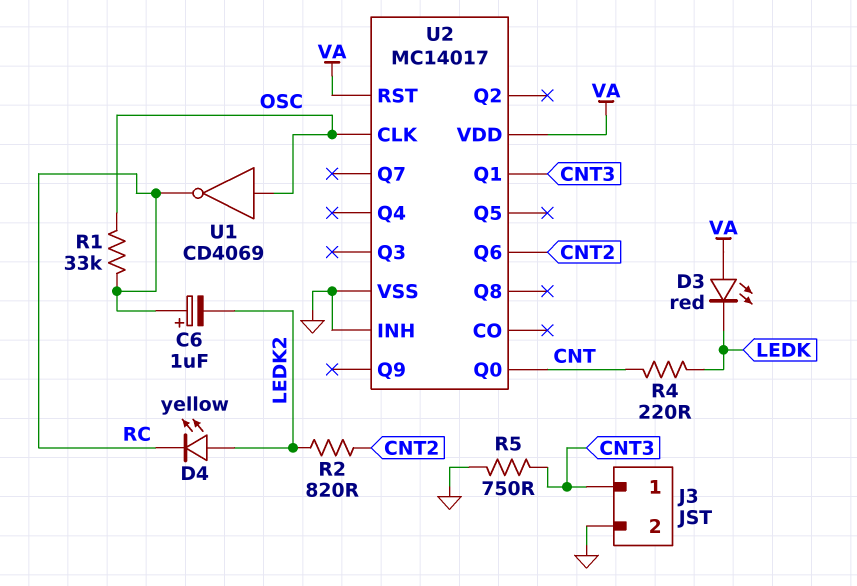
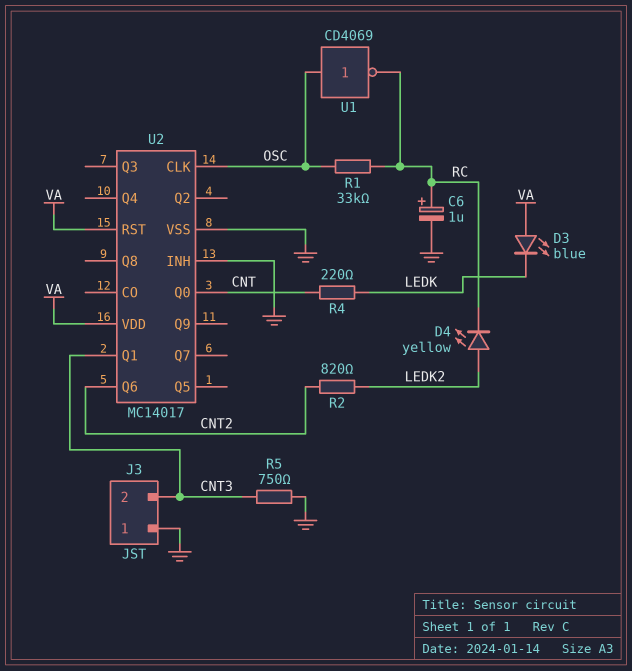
C6: 1uF (plus RC, minus LEDK2) -> 1uF (plus RC, minus GND)
D3: LED red (A VA, K LEDK) -> LED blue (A VA, K LEDK)
J3 pin 1: CNT3 -> GND
J3 pin 2: GND -> CNT3

